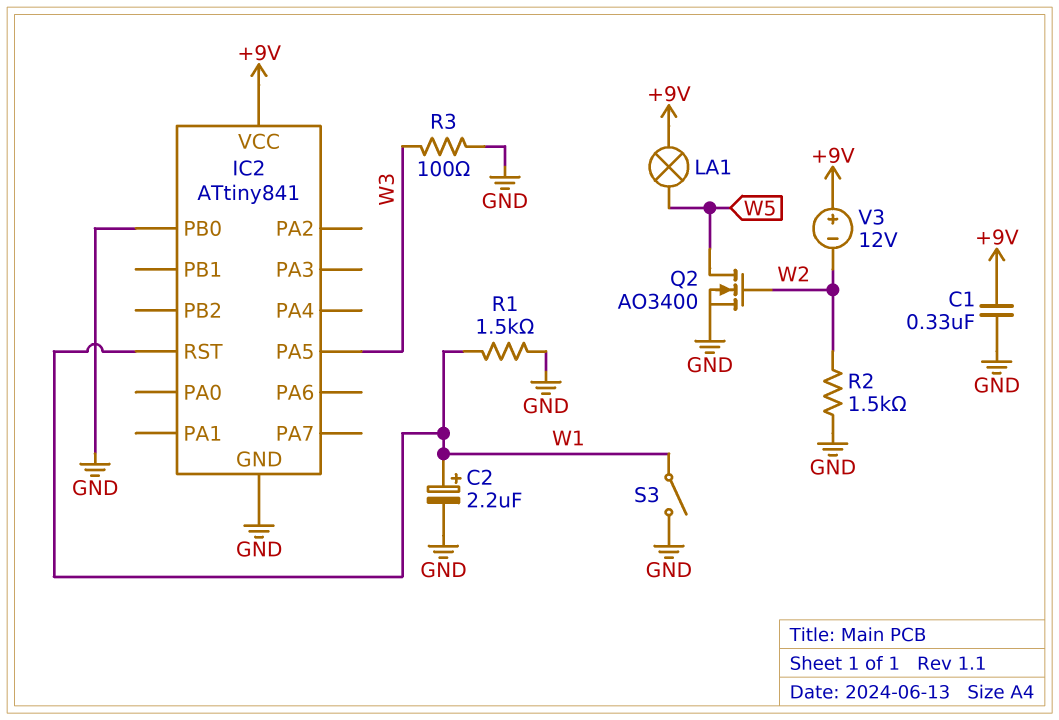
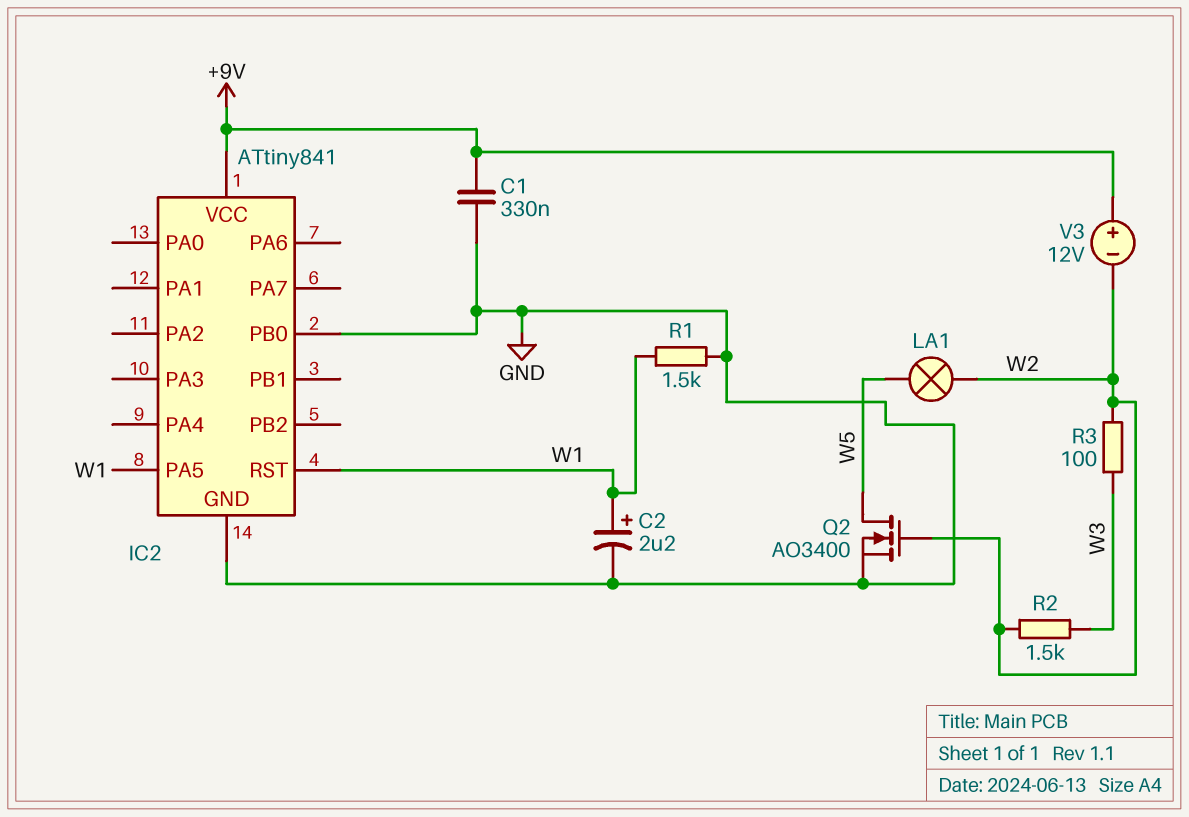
IC2 pin PA5: W3 -> W1
LA1: lamp (+9V, W5) -> lamp (W2, W5)
R2: 1.5k (GND, W2) -> 1.5k (W2, W3)
R3: 100 (GND, W3) -> 100 (W2, W3)
S3: switch (GND, W1) -> none

